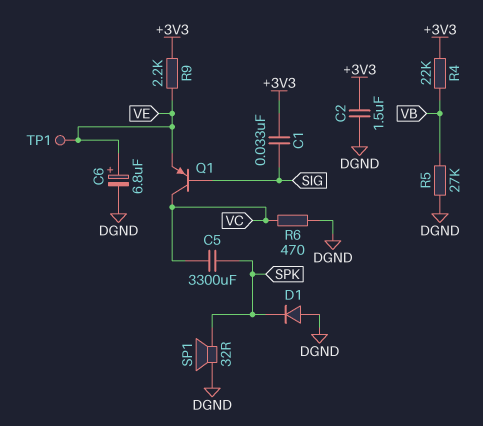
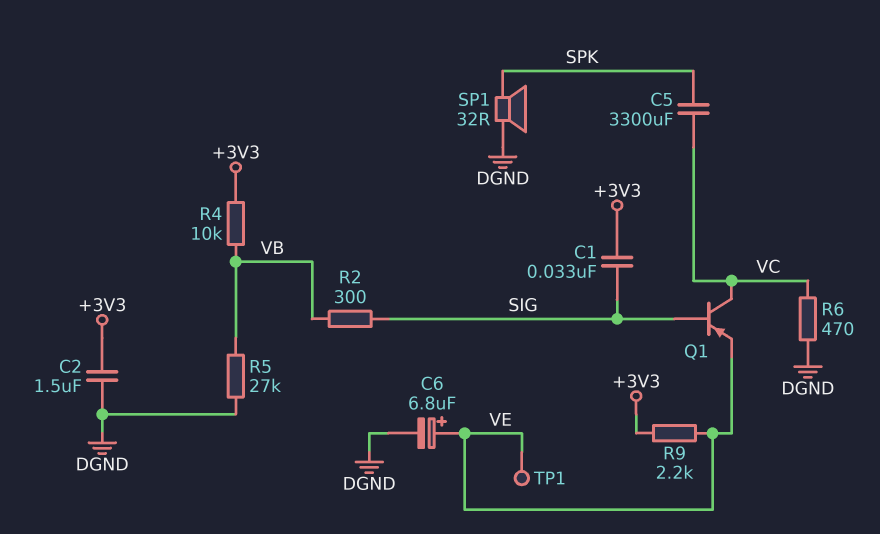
D1: diode (A DGND, K SPK) -> none
R2: none -> 300 (SIG, VB)
R4: 22k (+3V3, VB) -> 10k (+3V3, VB)

